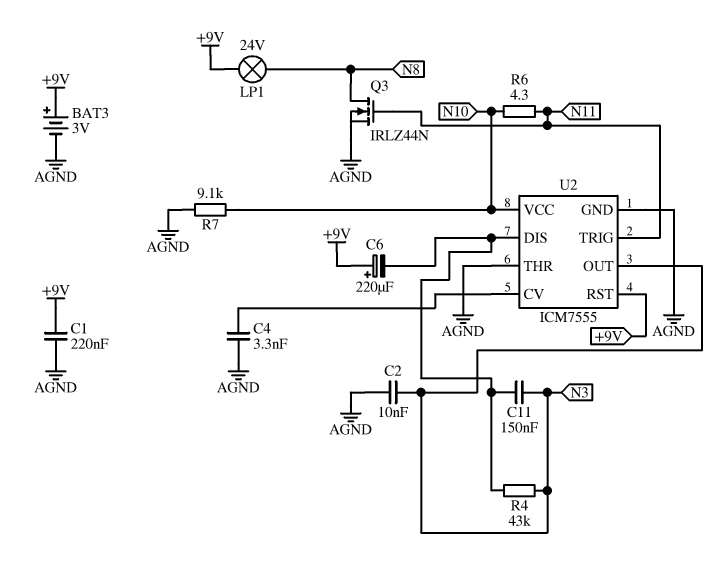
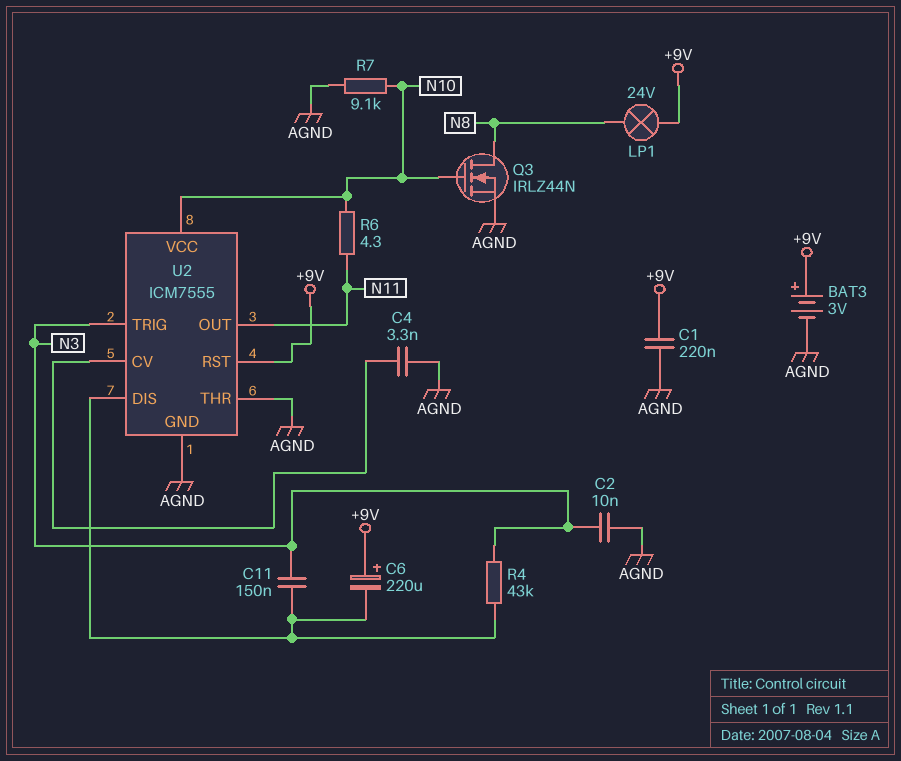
Q3: NMOS IRLZ44N (G N11, D N8, S AGND) -> NMOS IRLZ44N (G N10, D N8, S AGND)
U2 pin OUT: N3 -> N11
U2 pin TRIG: N11 -> N3

